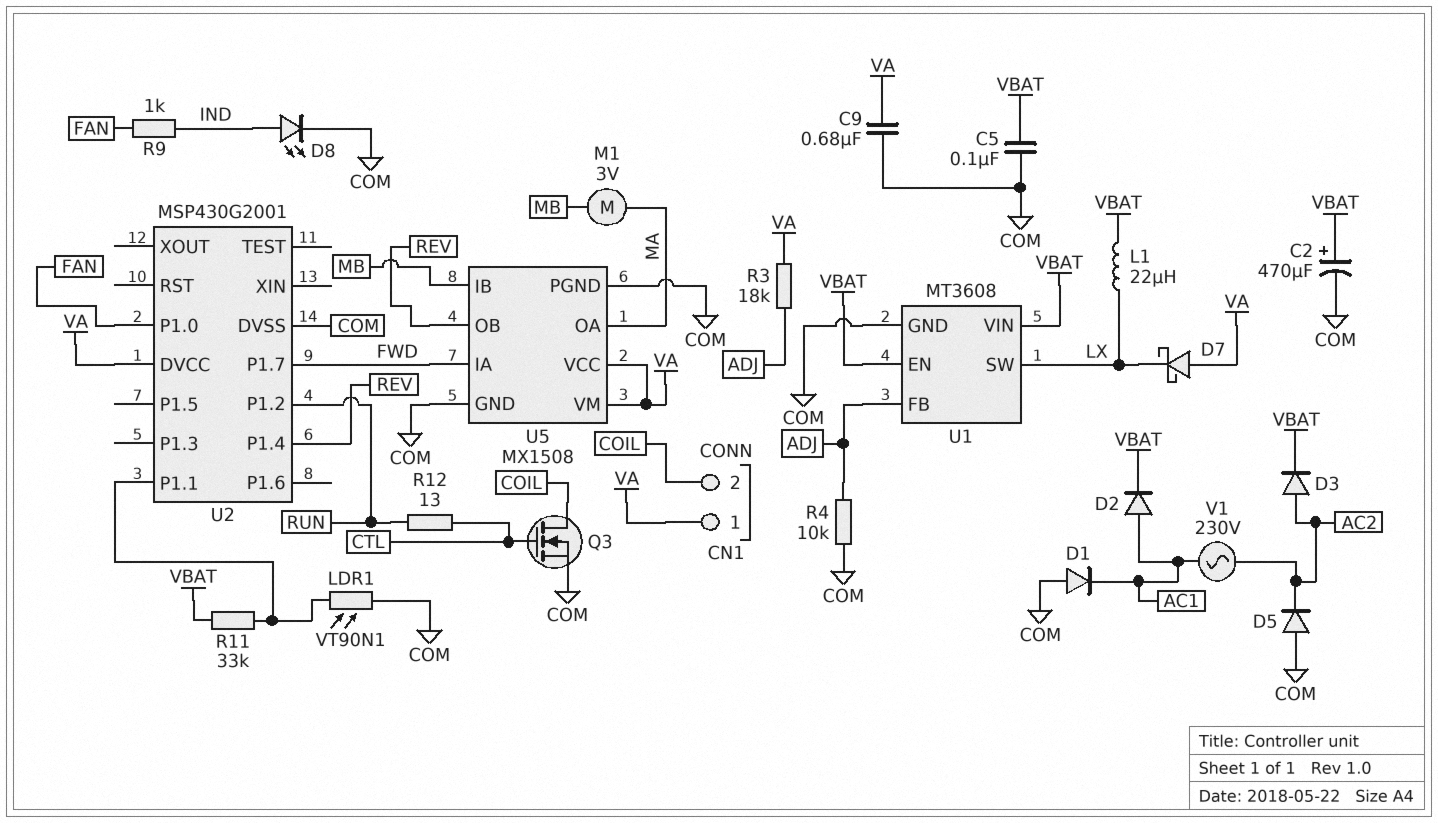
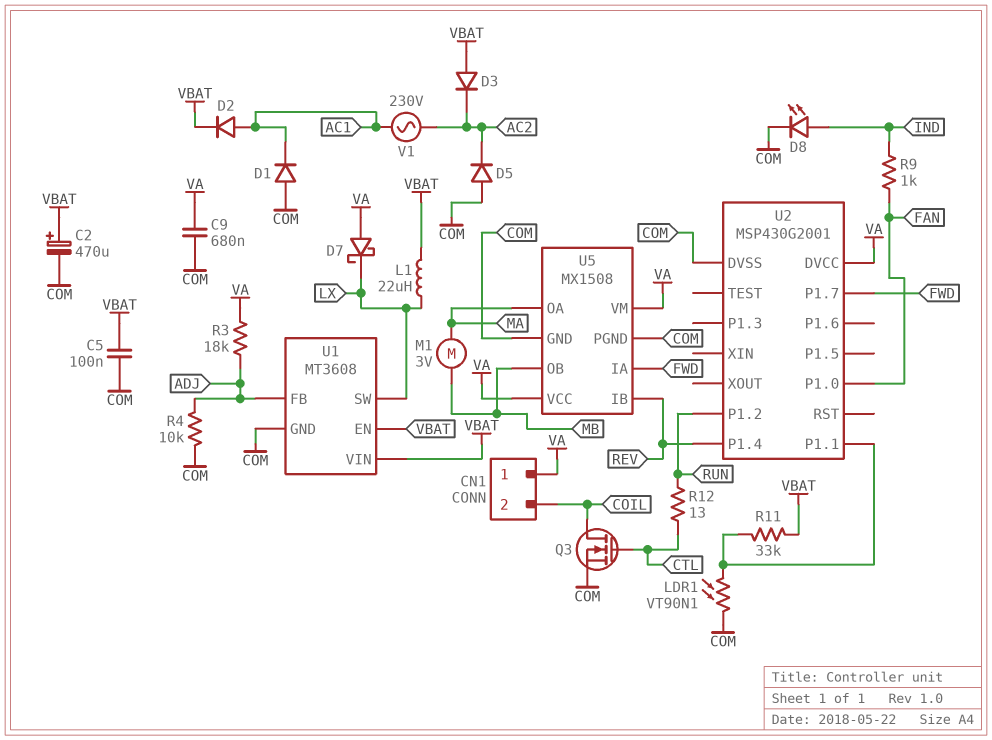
D3: diode (A AC2, K VBAT) -> diode (A VBAT, K AC2)
U5 pin IB: MB -> REV
U5 pin OB: REV -> MB

